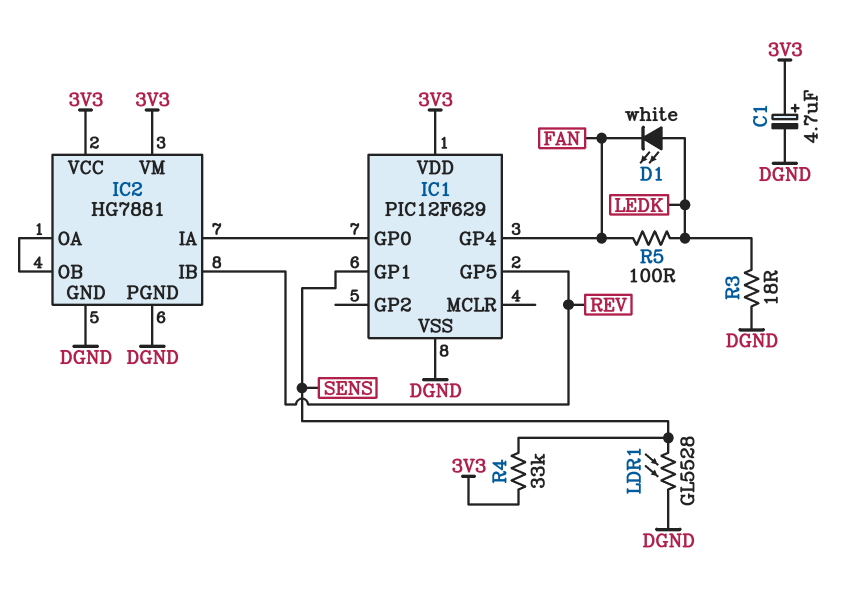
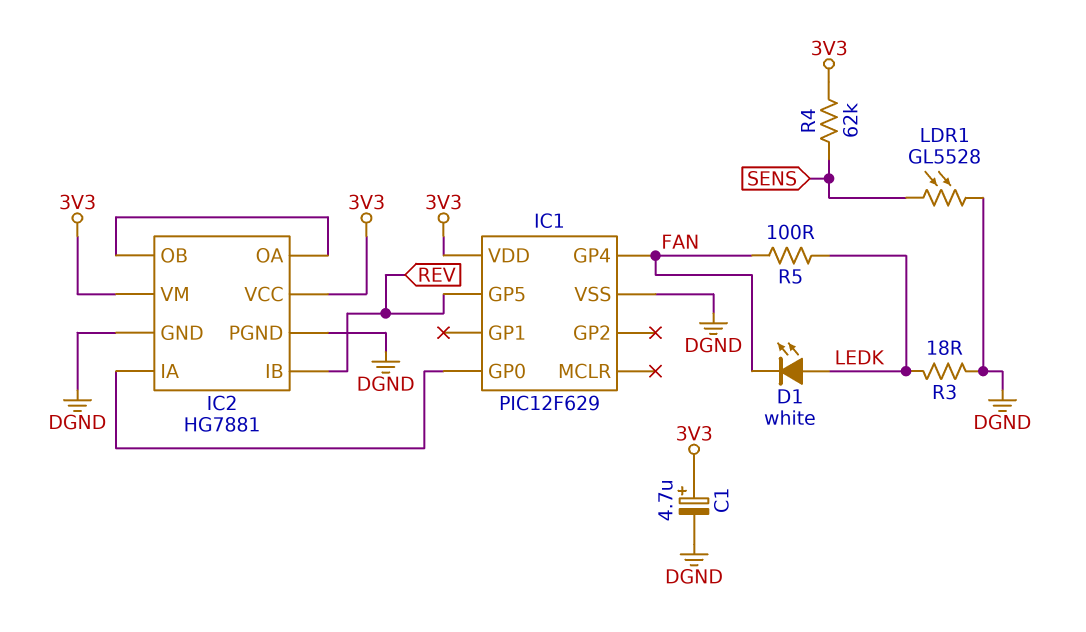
IC1 pin GP1: SENS -> none
R4: 33k (3V3, SENS) -> 62k (3V3, SENS)

